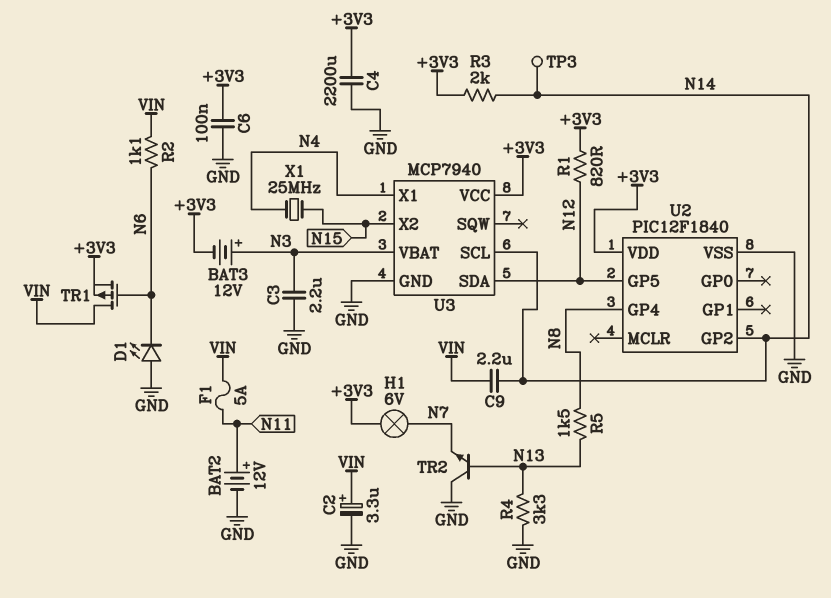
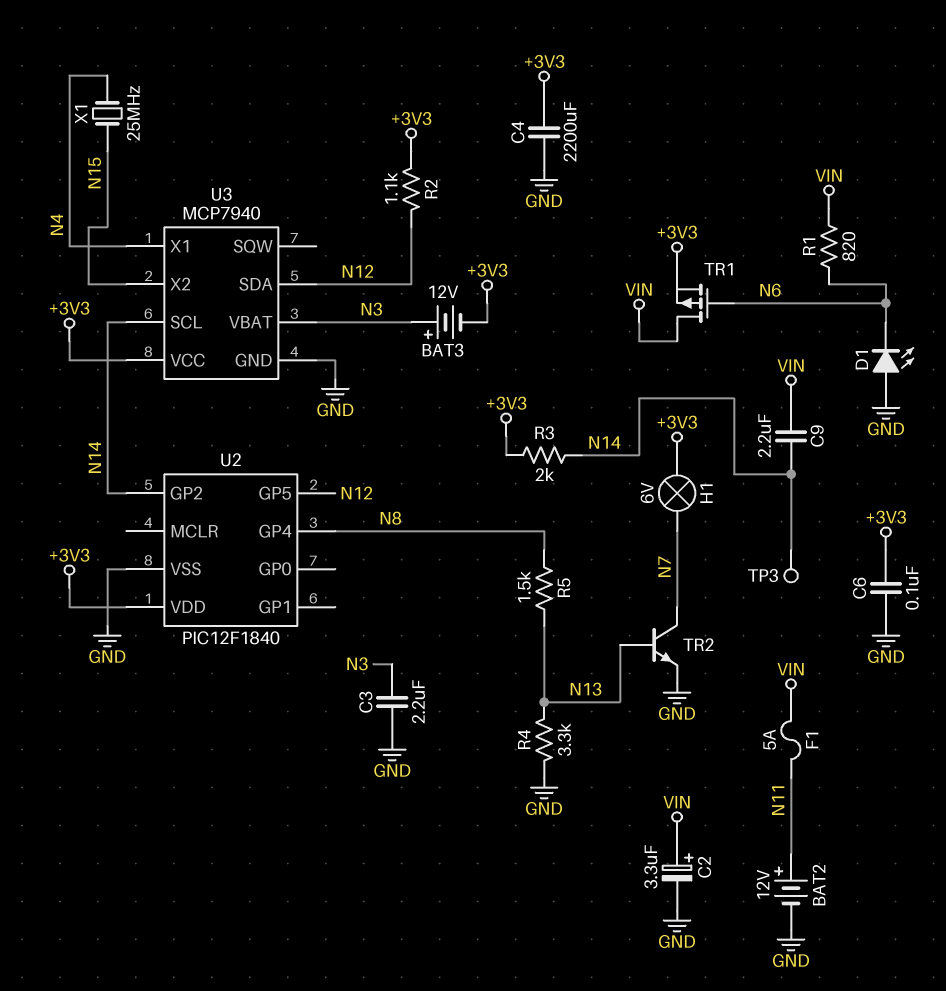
R1: 820 (+3V3, N12) -> 820 (N6, VIN)
R2: 1.1k (N6, VIN) -> 1.1k (+3V3, N12)
TR2: NPN (B N13, C GND, E N7) -> NPN (B N13, C N7, E GND)

